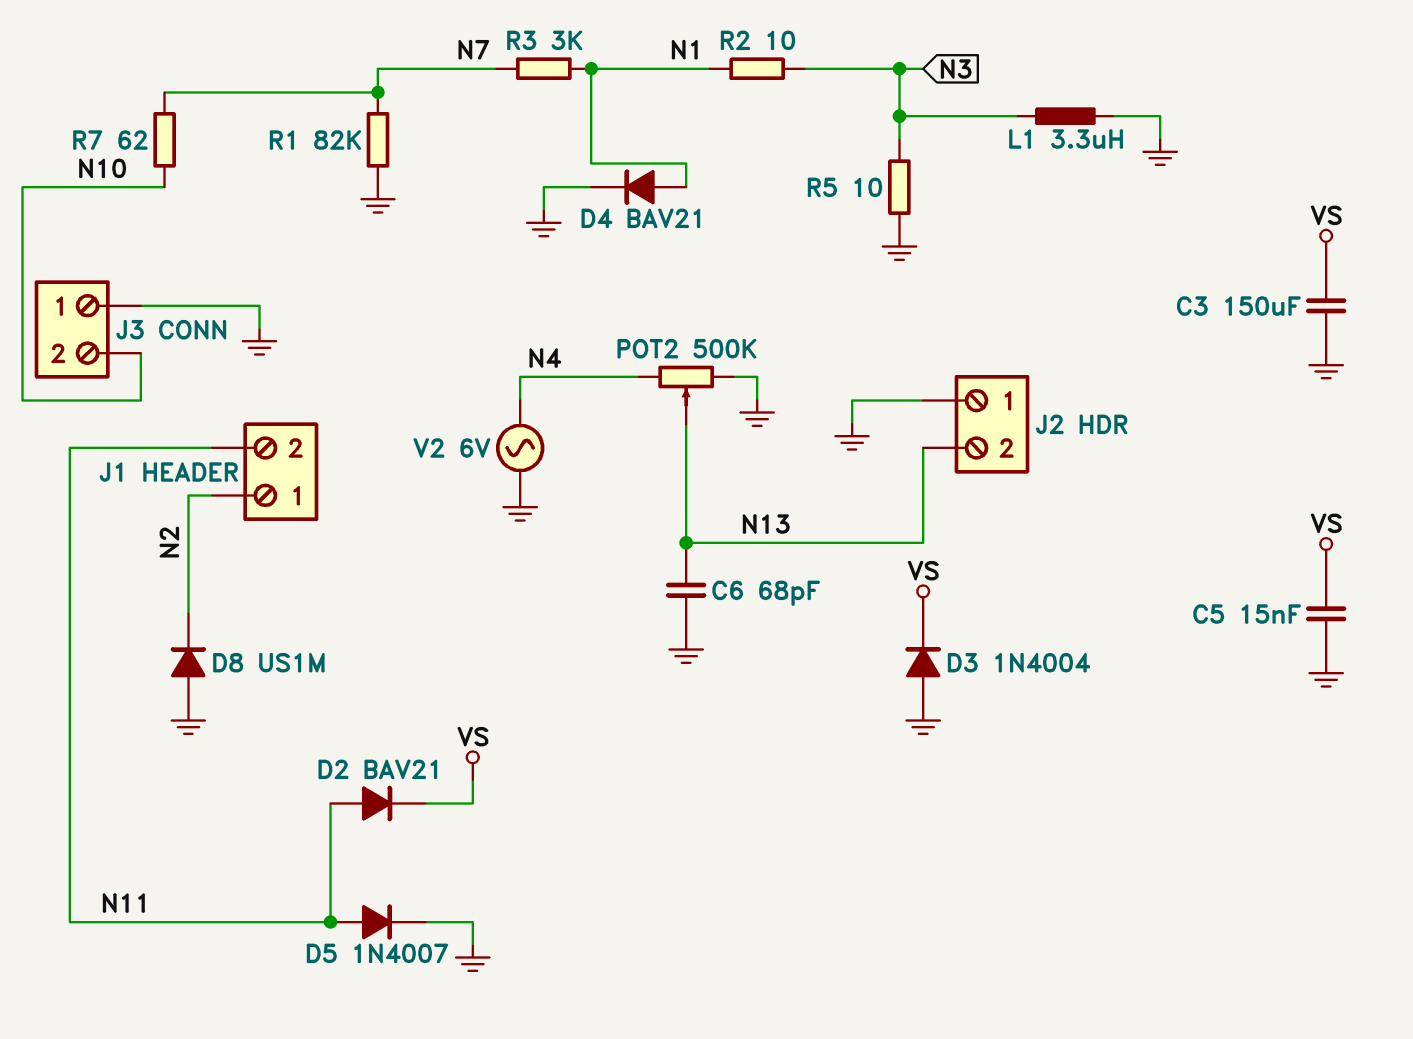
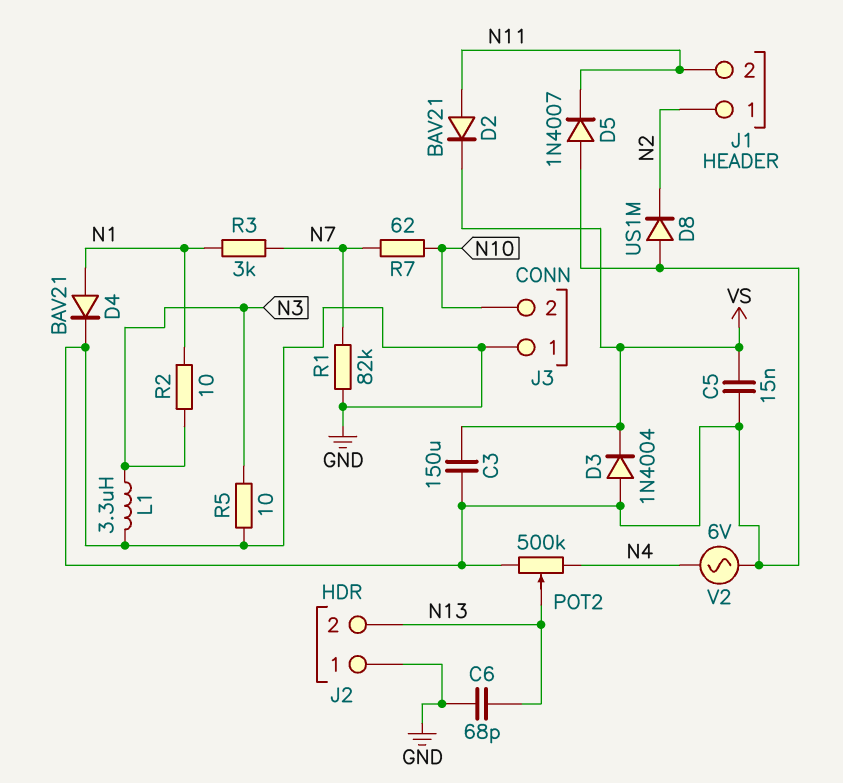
D5: diode 1N4007 (A N11, K GND) -> diode 1N4007 (A GND, K N11)

